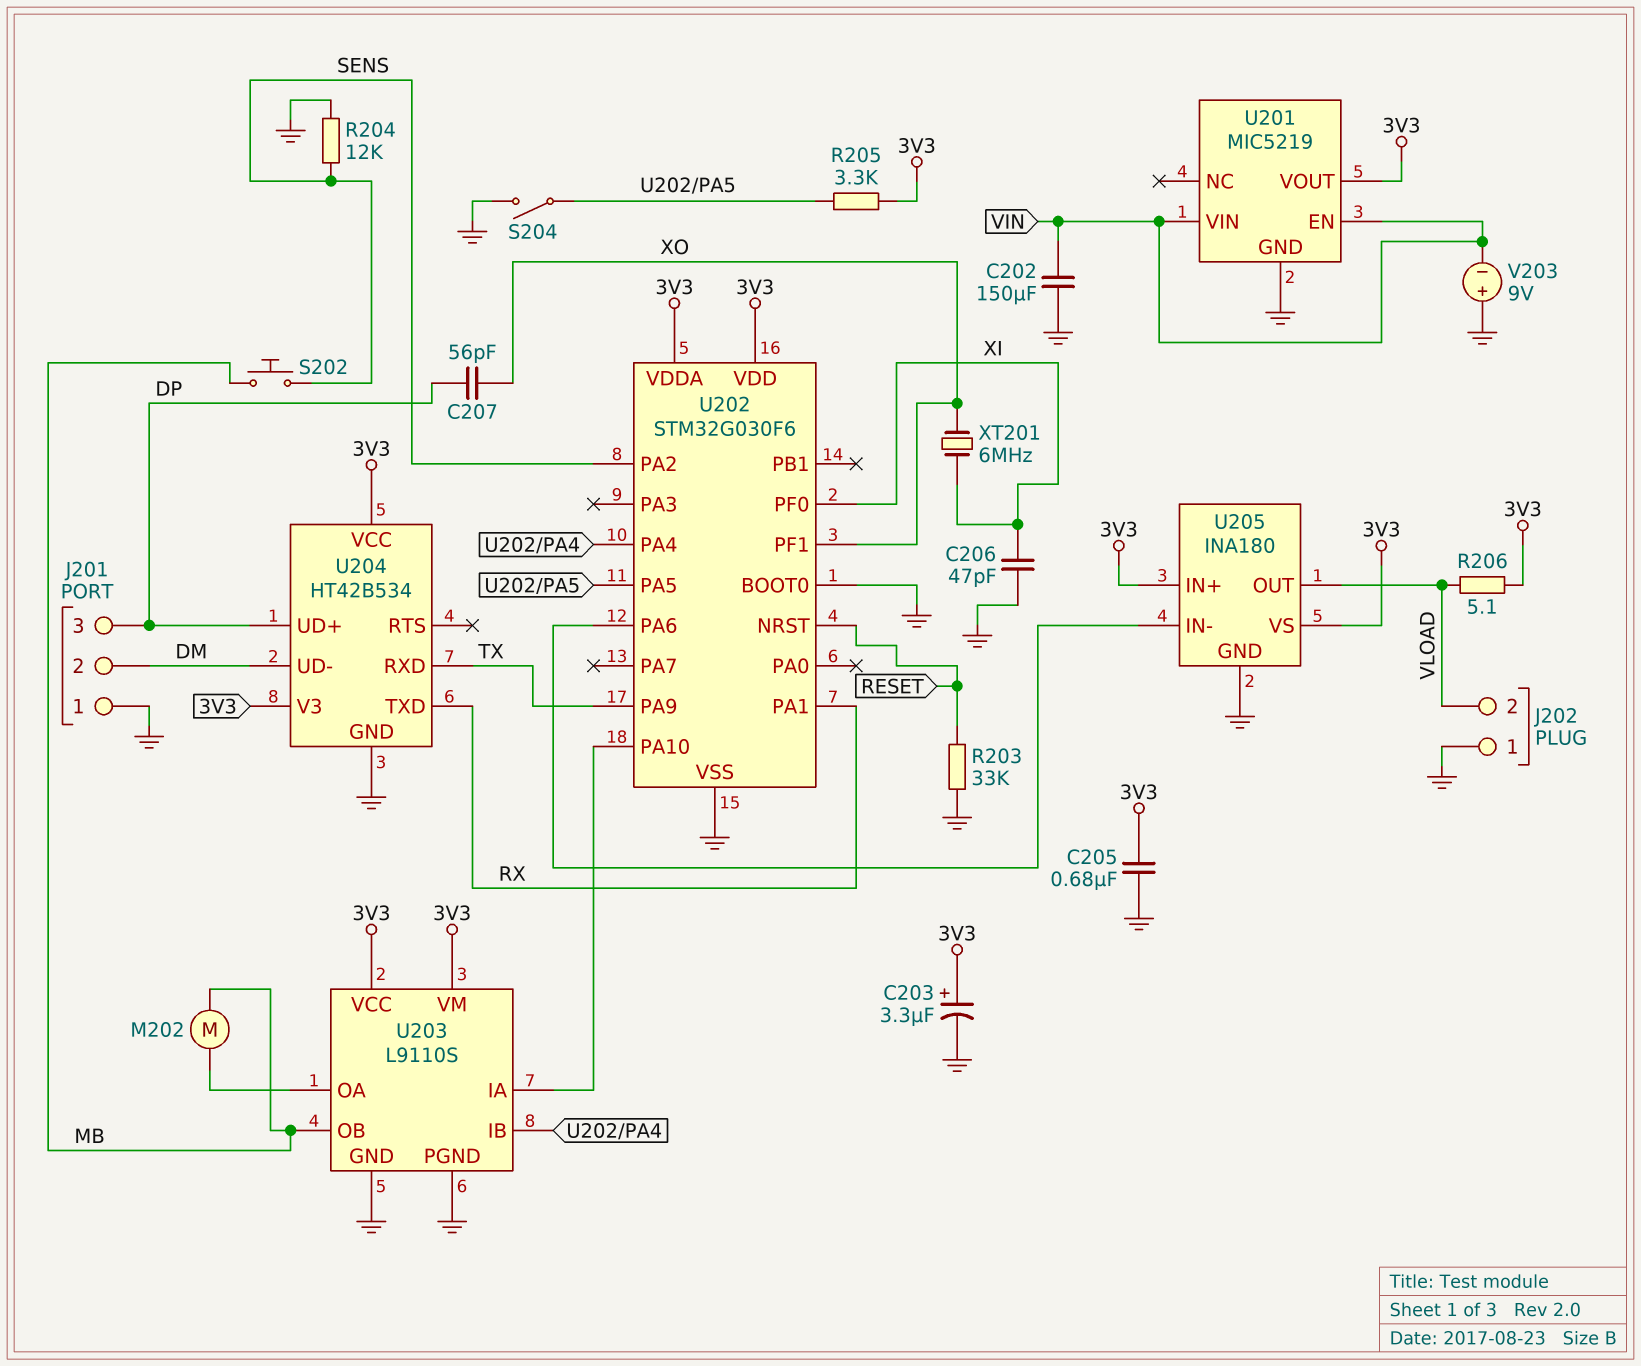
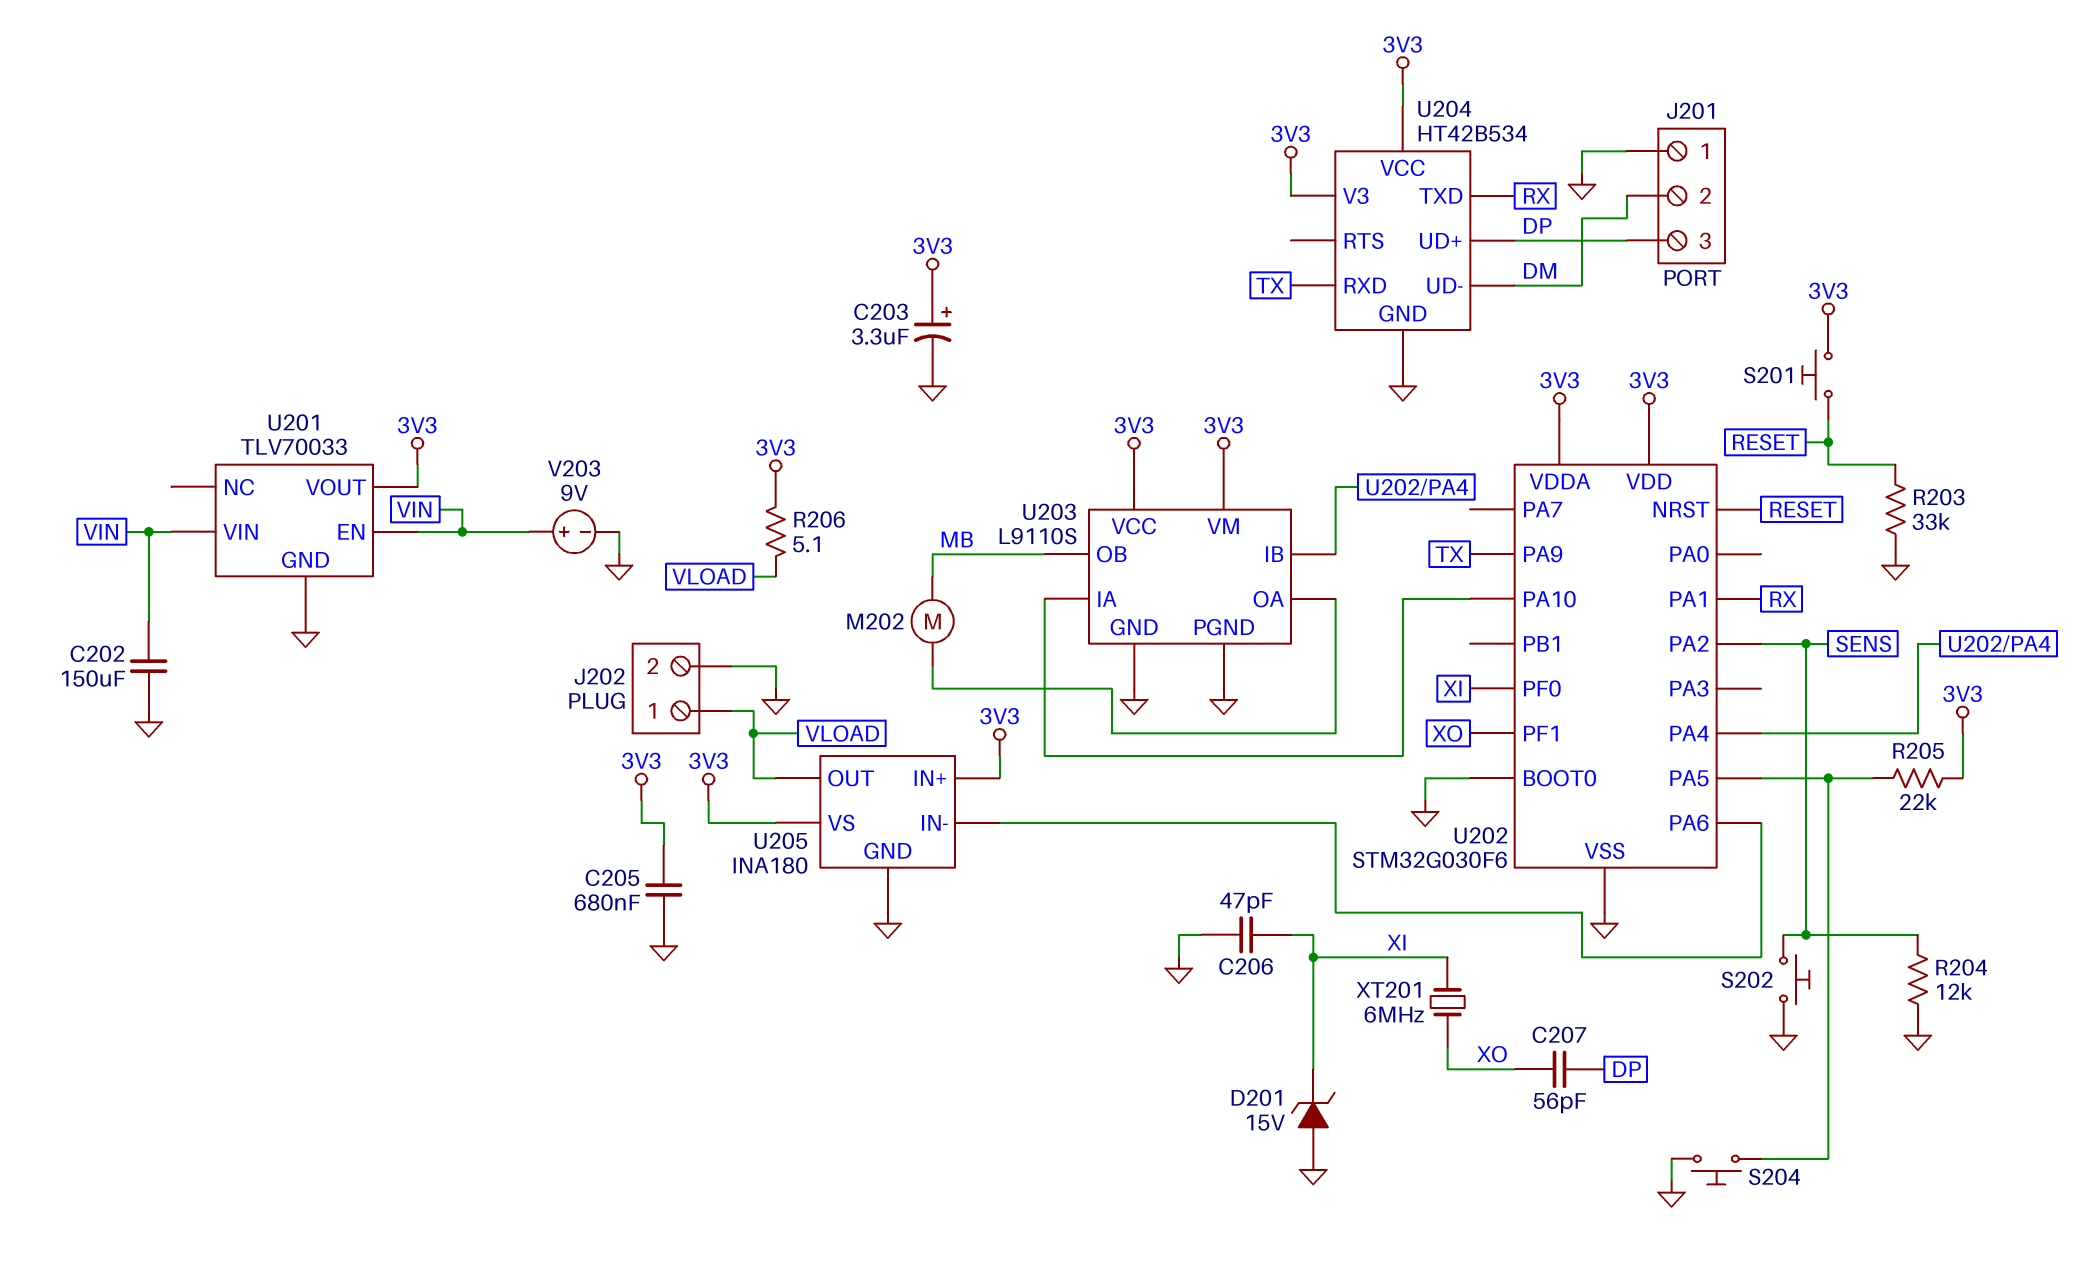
D201: none -> zener 15V (A GND, K XI)
J202 pin 1: GND -> VLOAD
J202 pin 2: VLOAD -> GND
R205: 3.3k (3V3, U202/PA5) -> 22k (3V3, U202/PA5)
S201: none -> button (3V3, RESET)
S202: button (MB, SENS) -> button (GND, SENS)
S204: switch (GND, U202/PA5) -> button (GND, U202/PA5)
U201: MIC5219 -> TLV70033
V203: 9V (plus GND, minus VIN) -> 9V (plus VIN, minus GND)

